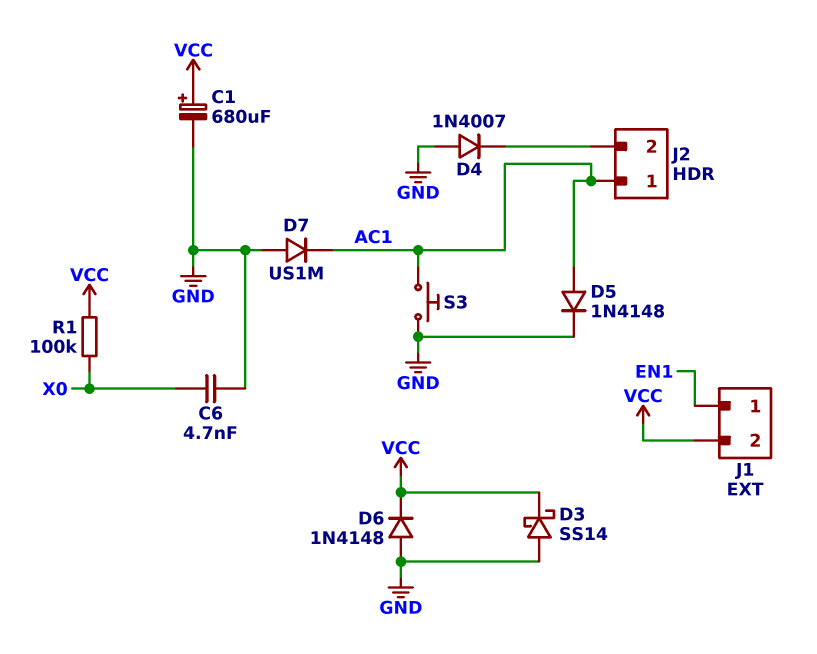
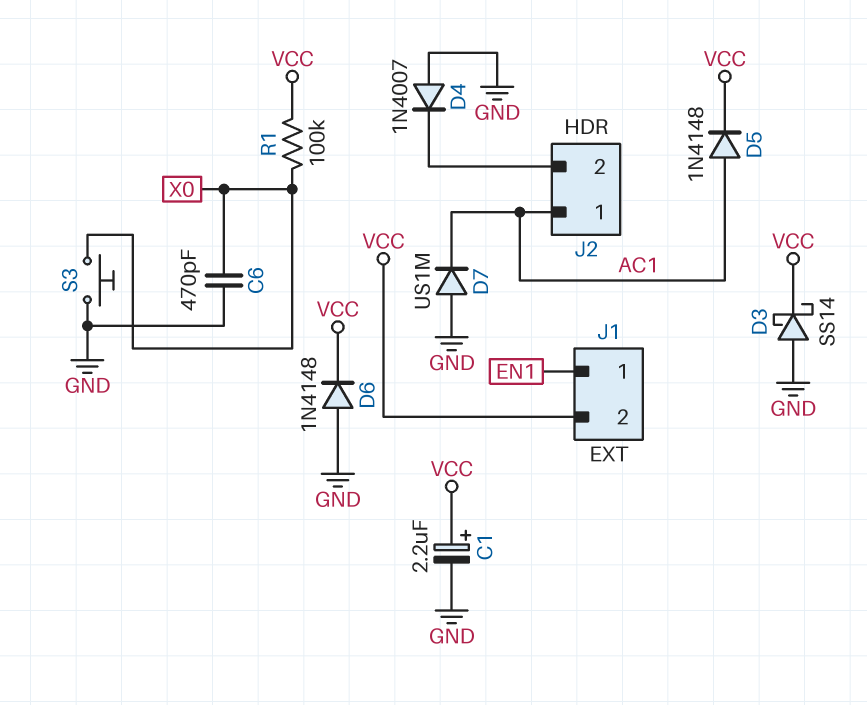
C1: 680uF (plus VCC, minus GND) -> 2.2uF (plus VCC, minus GND)
C6: 4.7nF (GND, X0) -> 470pF (GND, X0)
D5: diode 1N4148 (A AC1, K GND) -> diode 1N4148 (A AC1, K VCC)
S3: button (AC1, GND) -> button (GND, X0)

